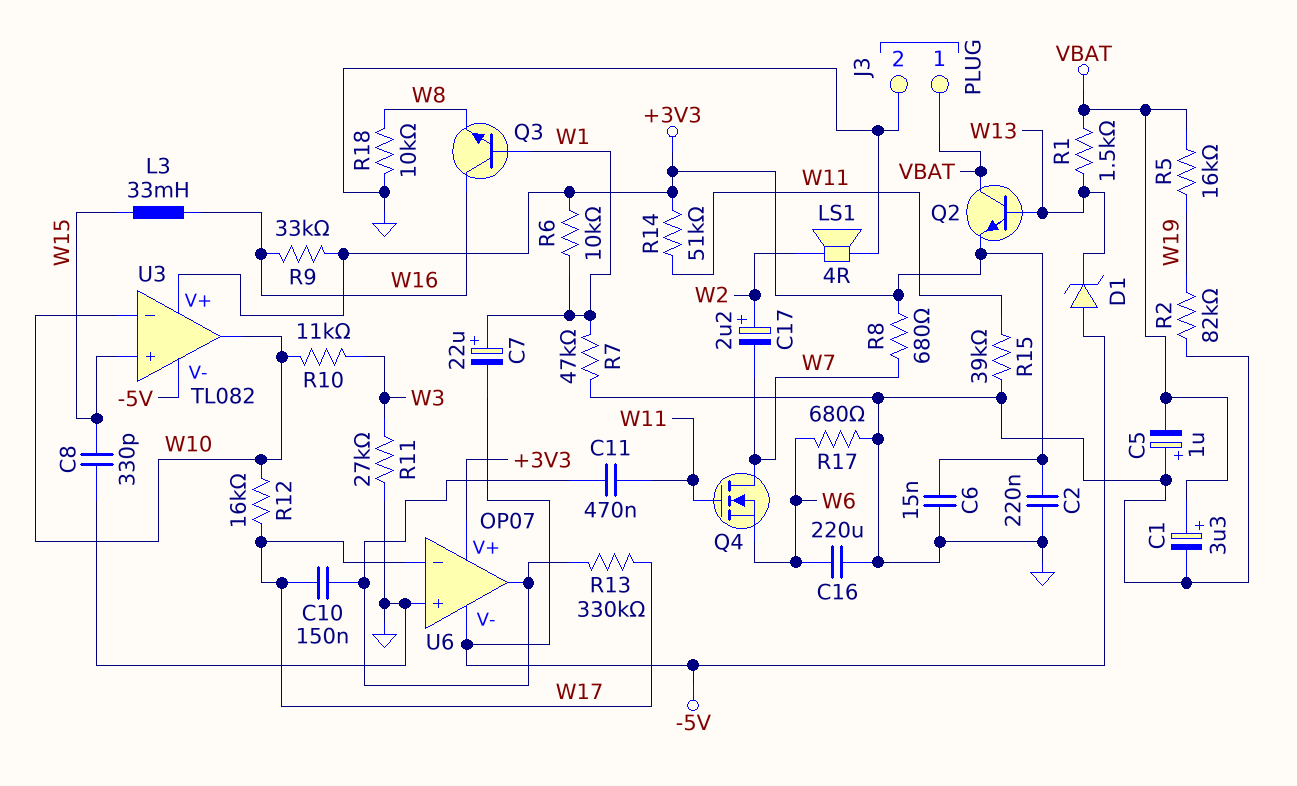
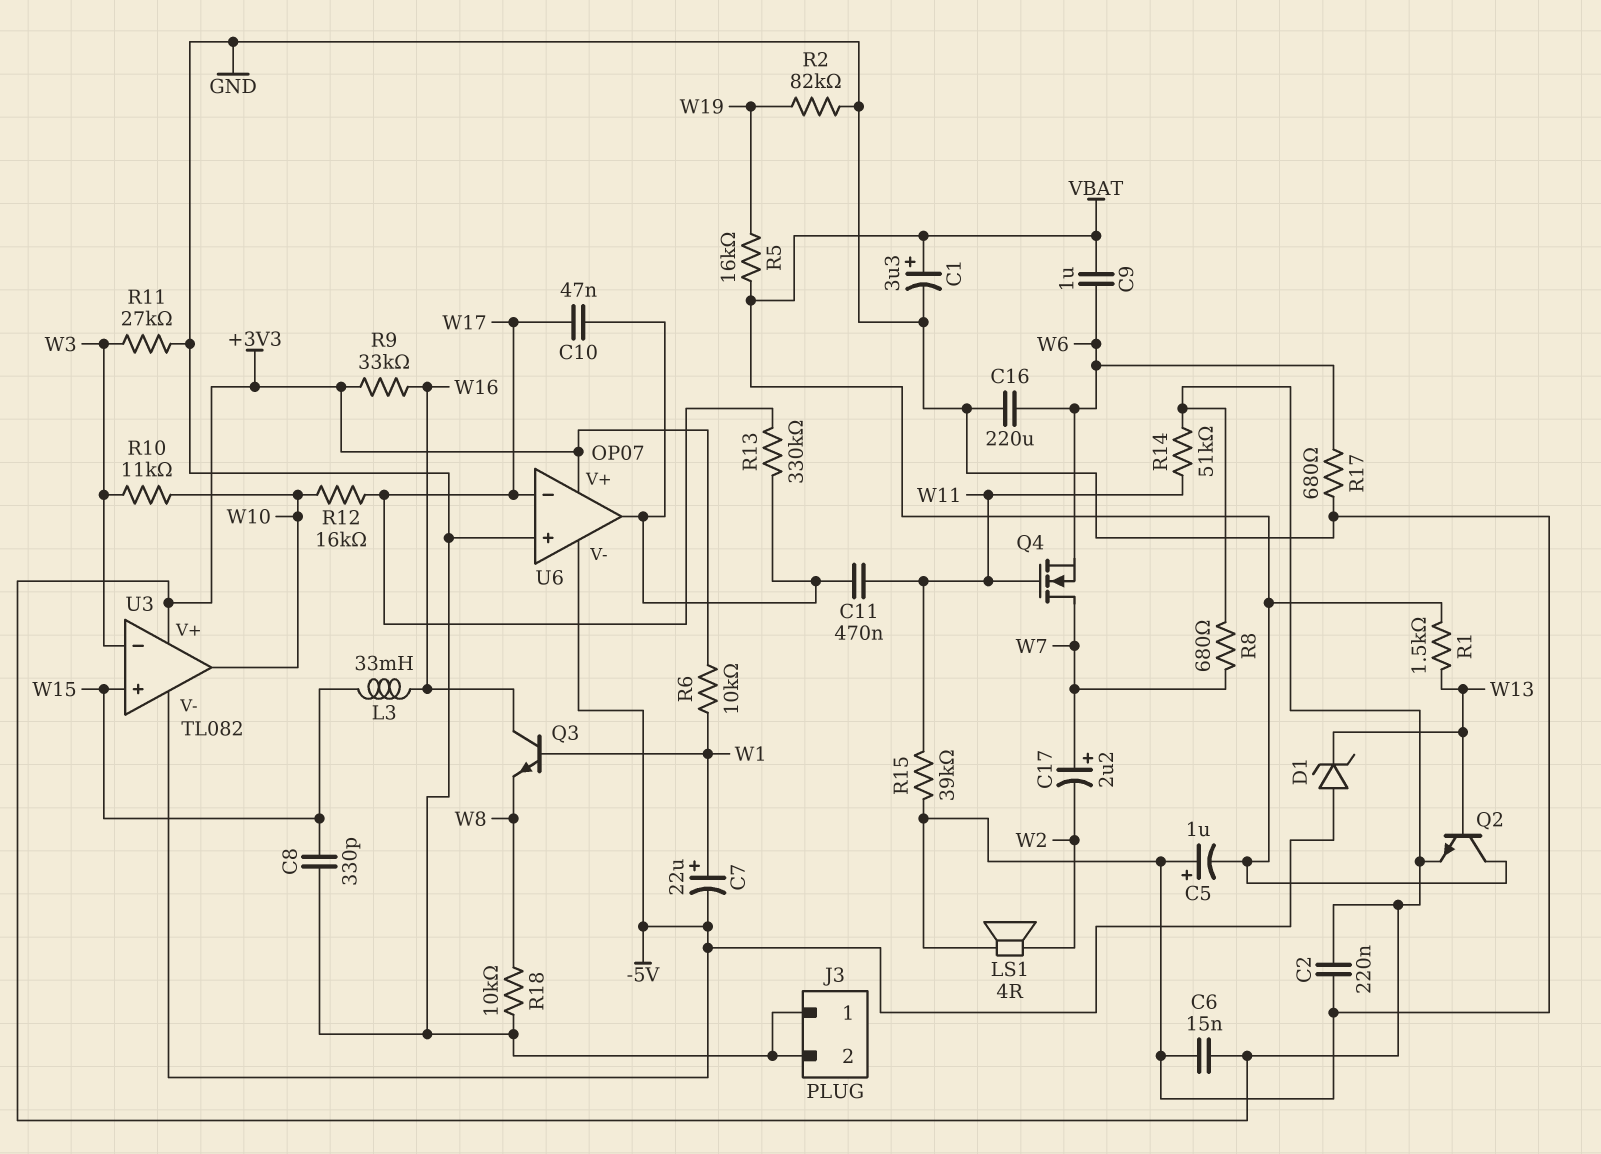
C9: none -> 1uF (VBAT, W6)
C10: 150nF (U6/out, W17) -> 47nF (U6/out, W17)
C17: 2.2uF (plus W2, minus W7) -> 2.2uF (plus W7, minus W2)
J3 pin 1: VBAT -> GND
R7: 47k (GND, W1) -> none
U3 pin in-: W10 -> W3

